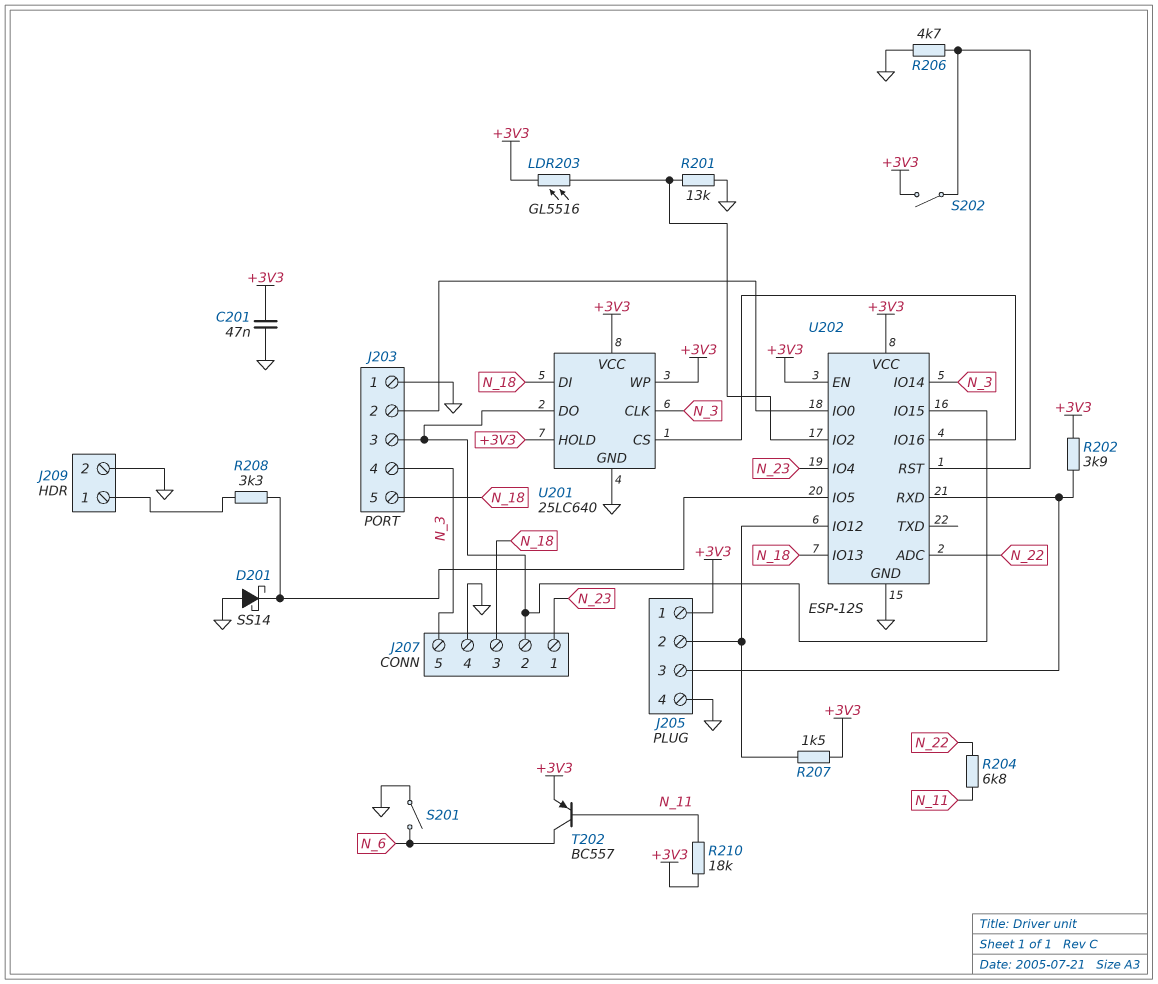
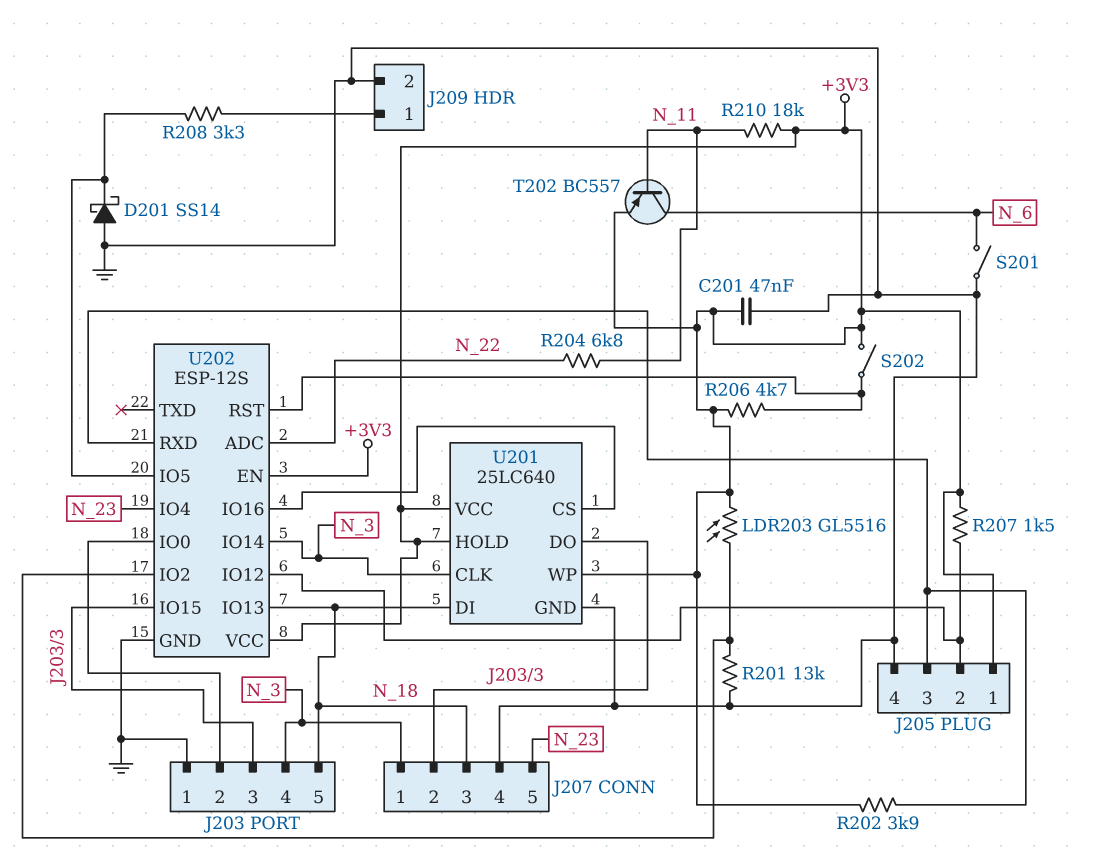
J207 pin 1: N_23 -> N_3
J207 pin 5: N_3 -> N_23
R206: 4.7k (GND, U202/RST) -> 4.7k (+3V3, U202/RST)

